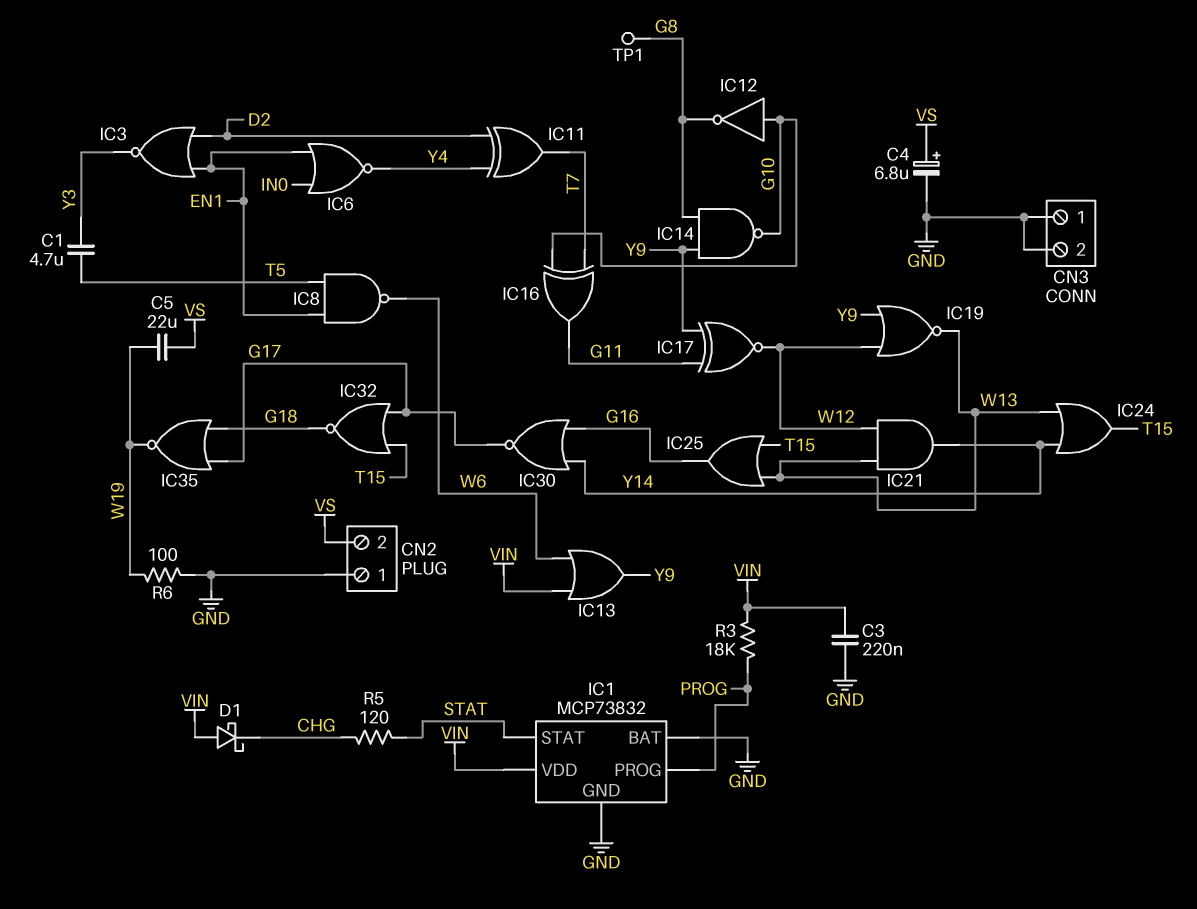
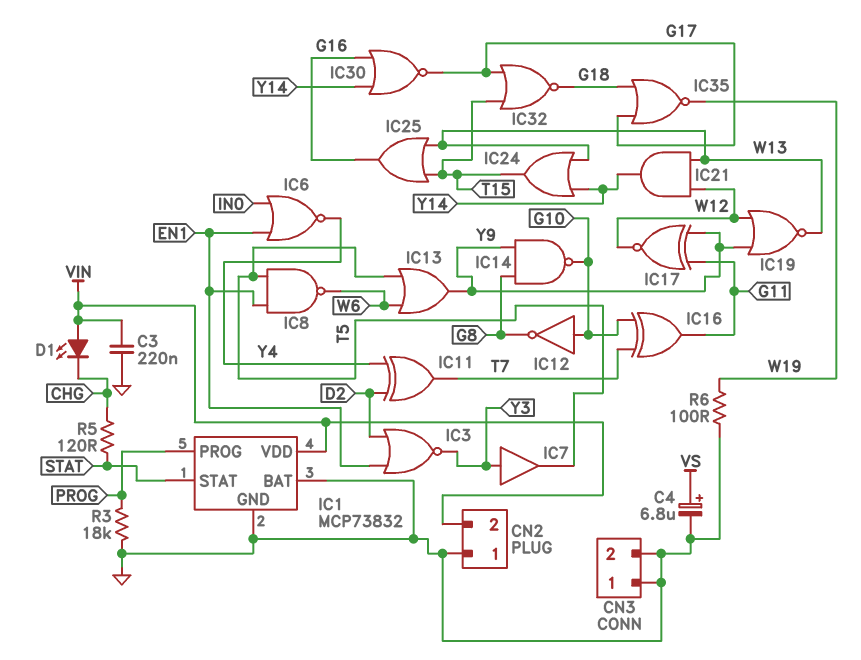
C1: 4.7uF (T5, Y3) -> none
C5: 22uF (VS, W19) -> none
CN2 pin 2: VS -> VIN
D1: schottky (A VIN, K CHG) -> LED (A VIN, K CHG)
IC7: none -> buffer (in Y3, out T5)
IC13: OR (in VIN, in W6, out Y9) -> OR (in T5, in W6, out Y9)
R3: 18k (PROG, VIN) -> 18k (GND, PROG)
TP1: test point (G8) -> none

